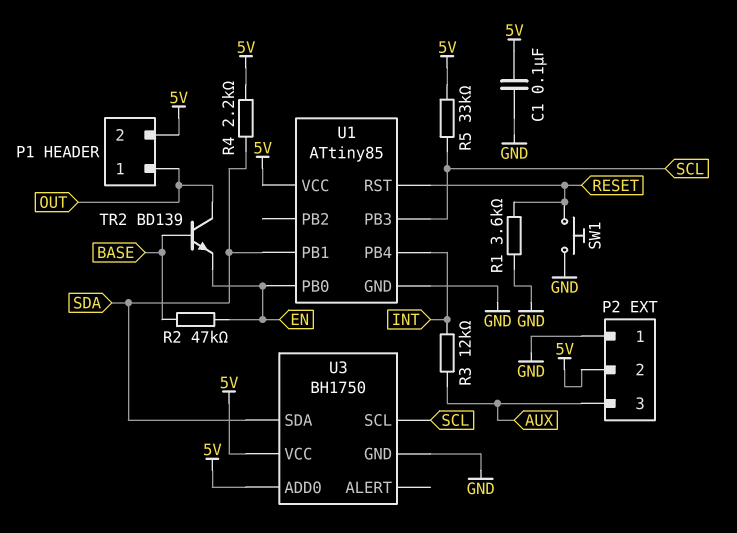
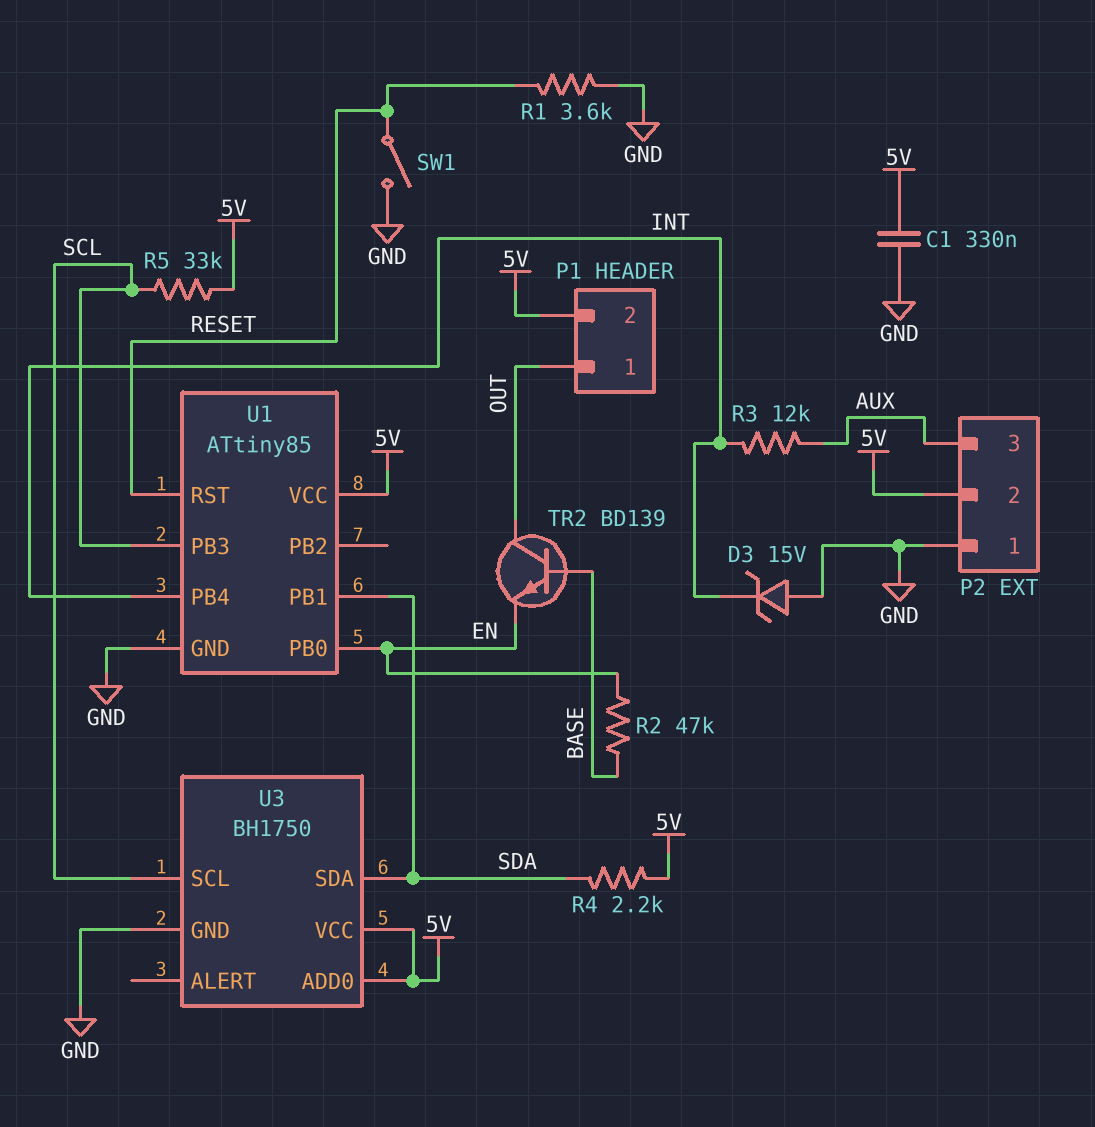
C1: 100nF (5V, GND) -> 330nF (5V, GND)
D3: none -> zener 15V (A GND, K INT)
SW1: button (GND, RESET) -> switch (GND, RESET)

